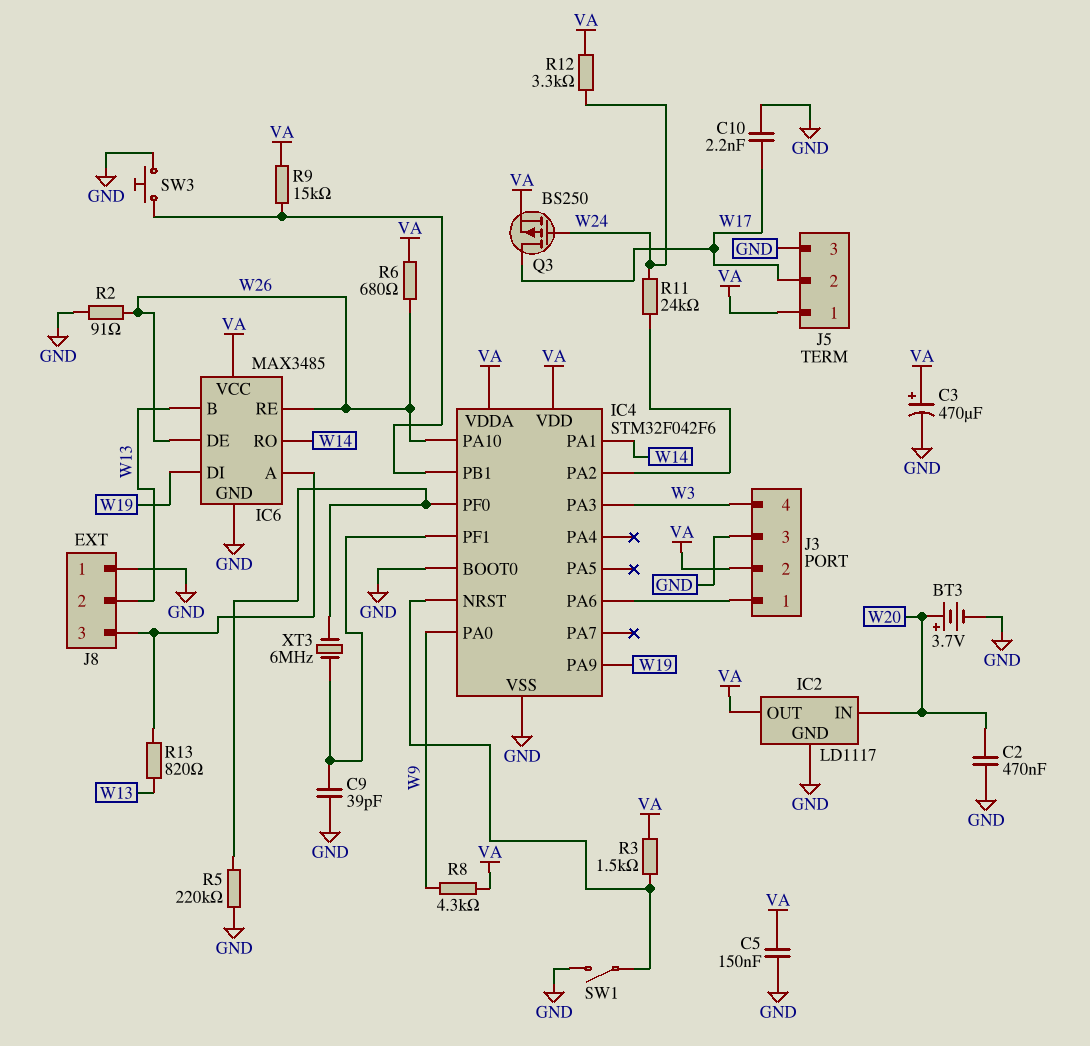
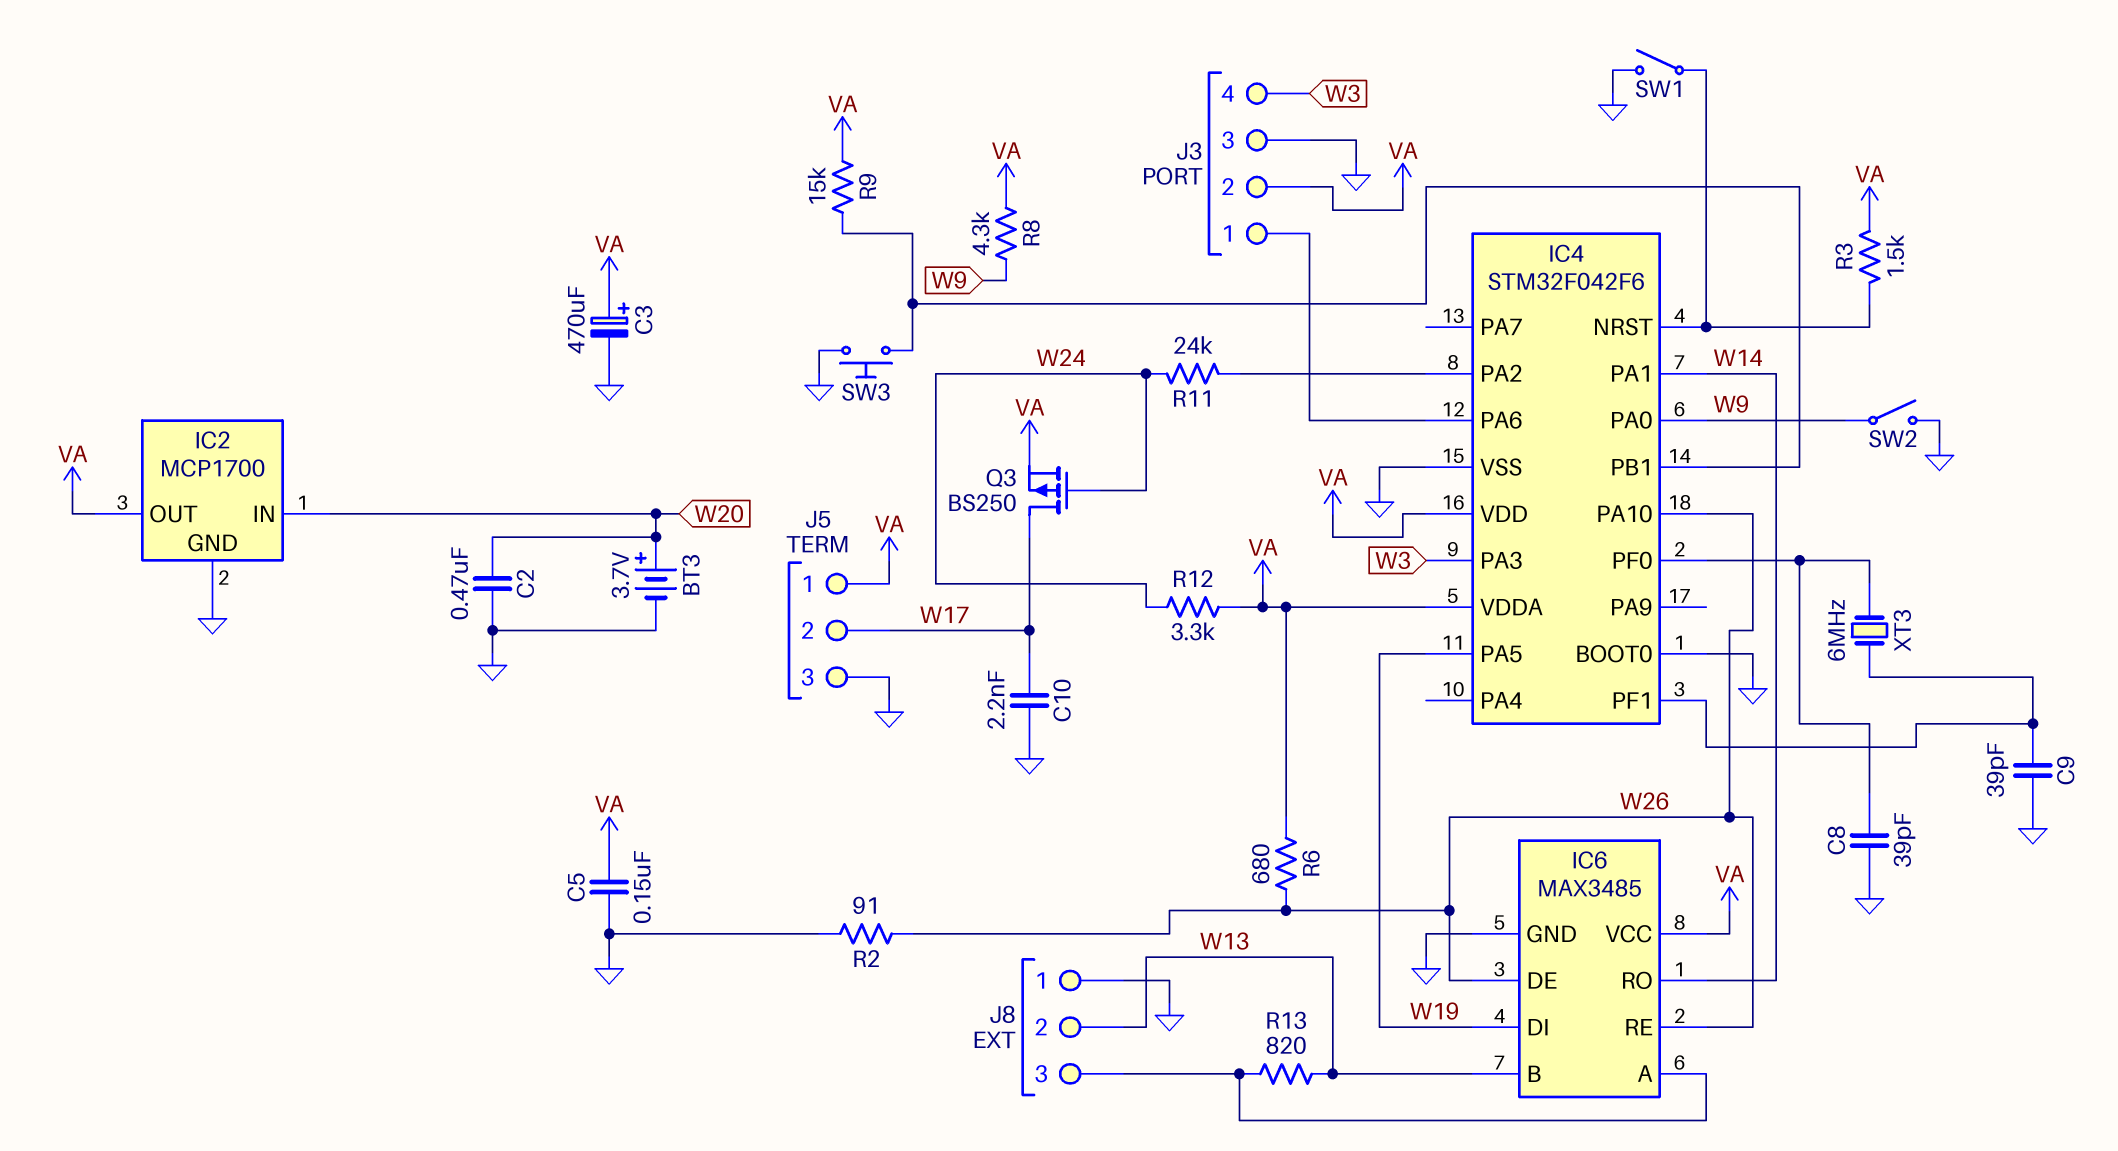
C8: none -> 39pF (GND, IC4/PF0)
IC2: LD1117 -> MCP1700
IC4 pin PA5: none -> W19
IC4 pin PA9: W19 -> none
R5: 220k (GND, IC4/PF0) -> none
SW2: none -> switch (GND, W9)

